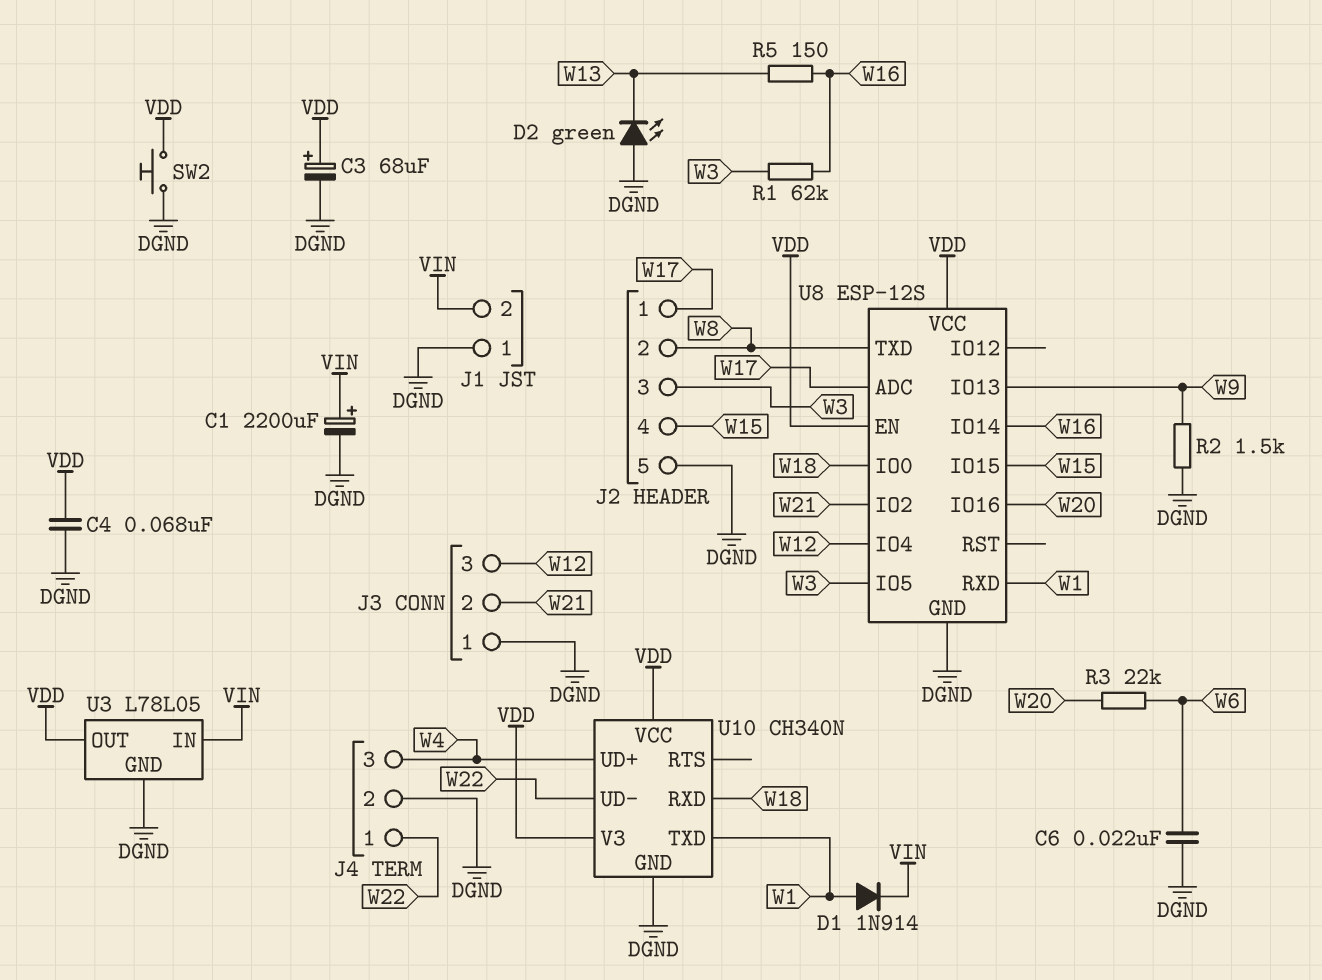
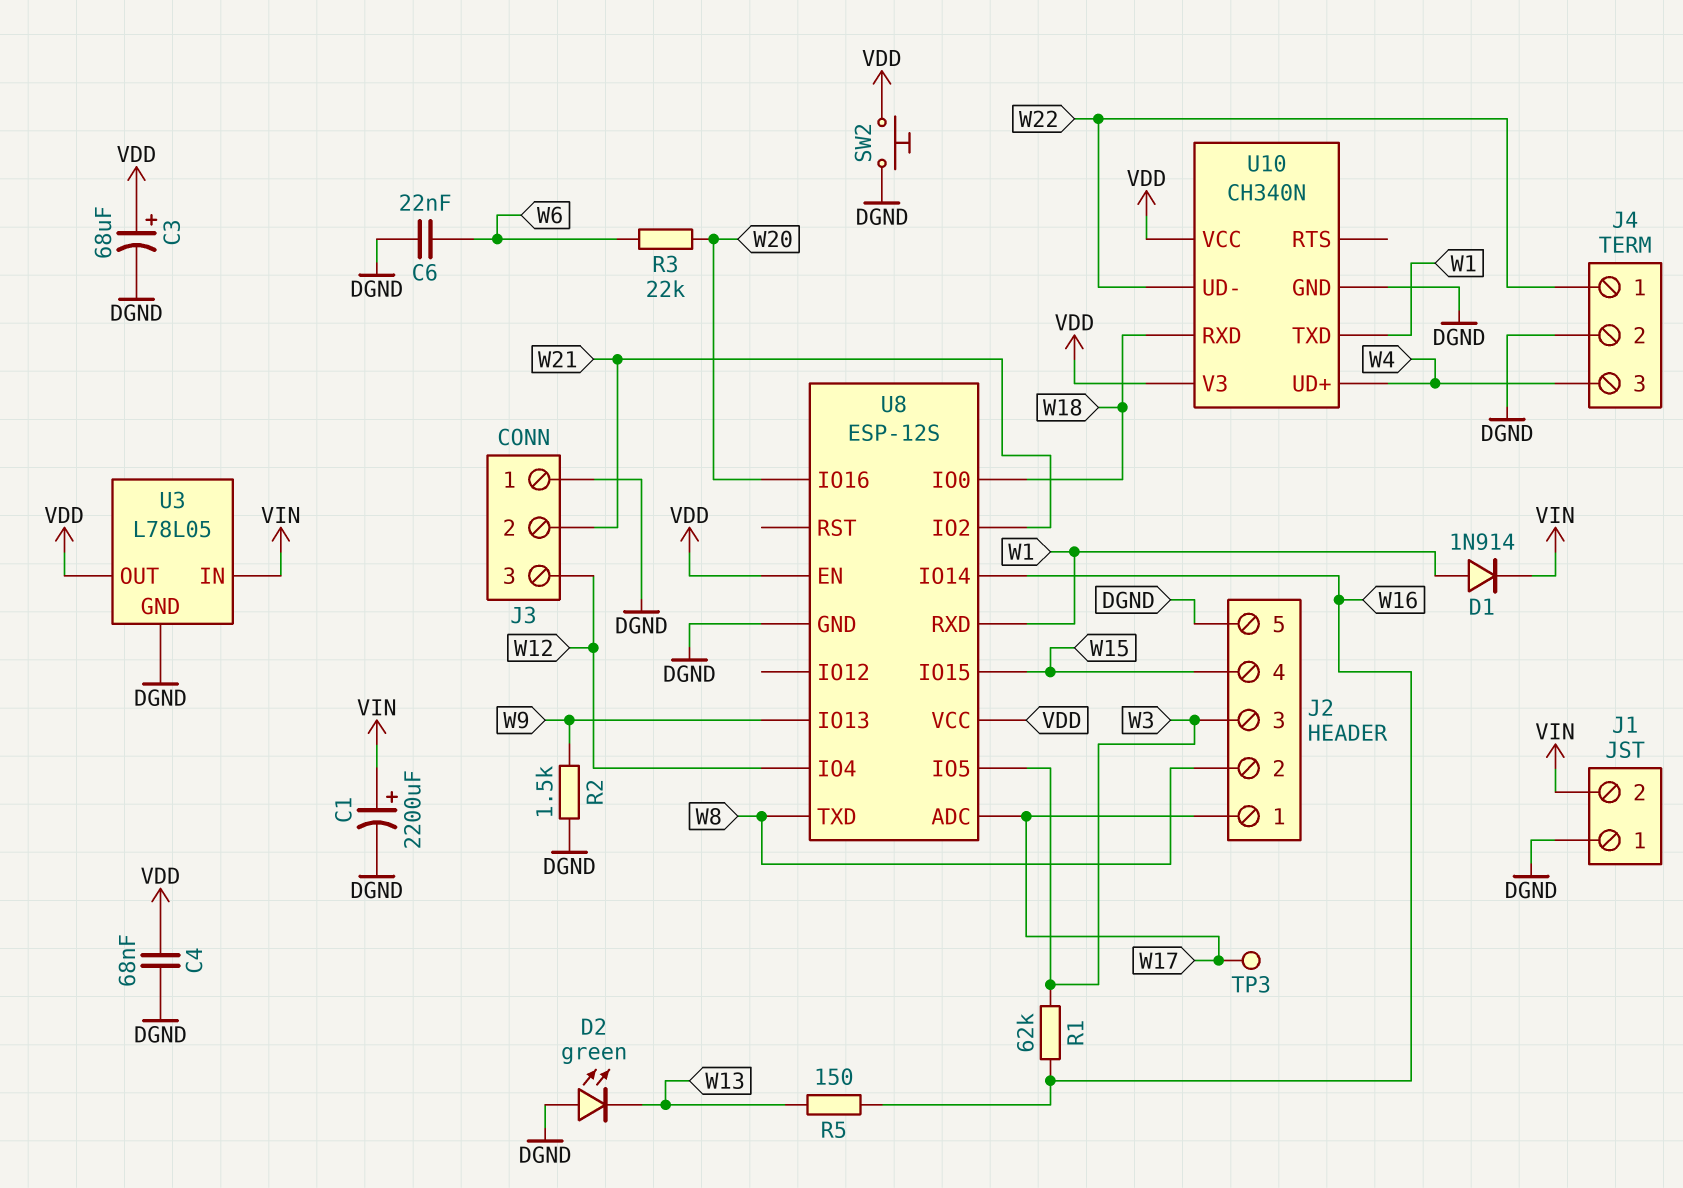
TP3: none -> test point (W17)

